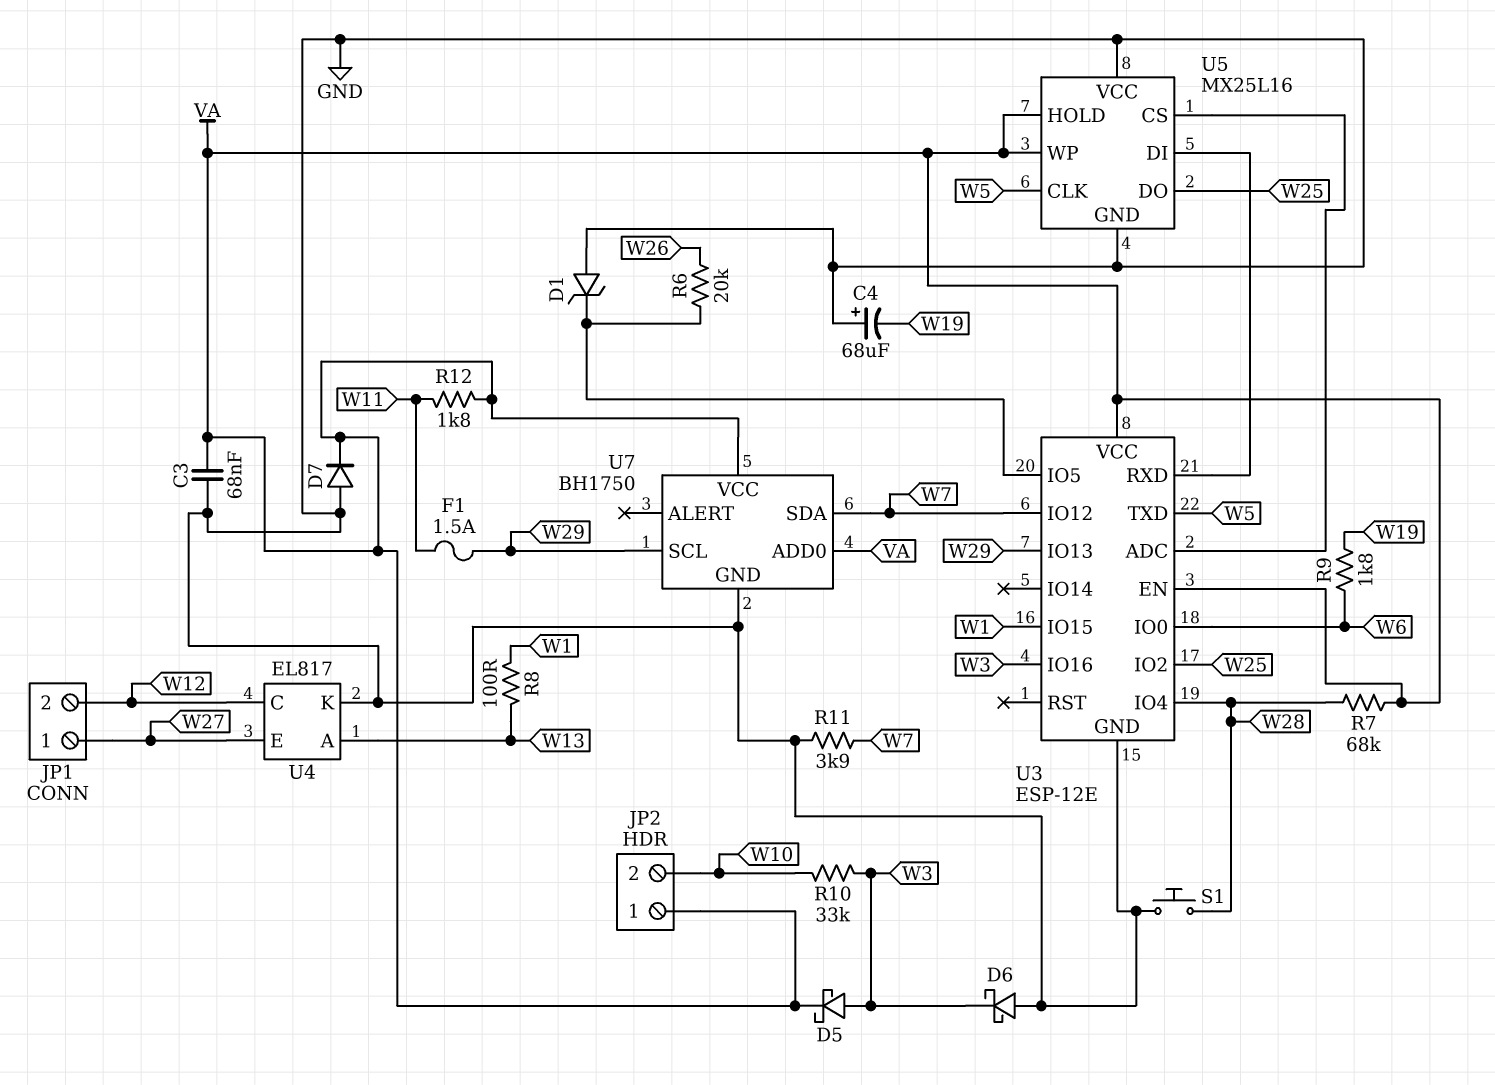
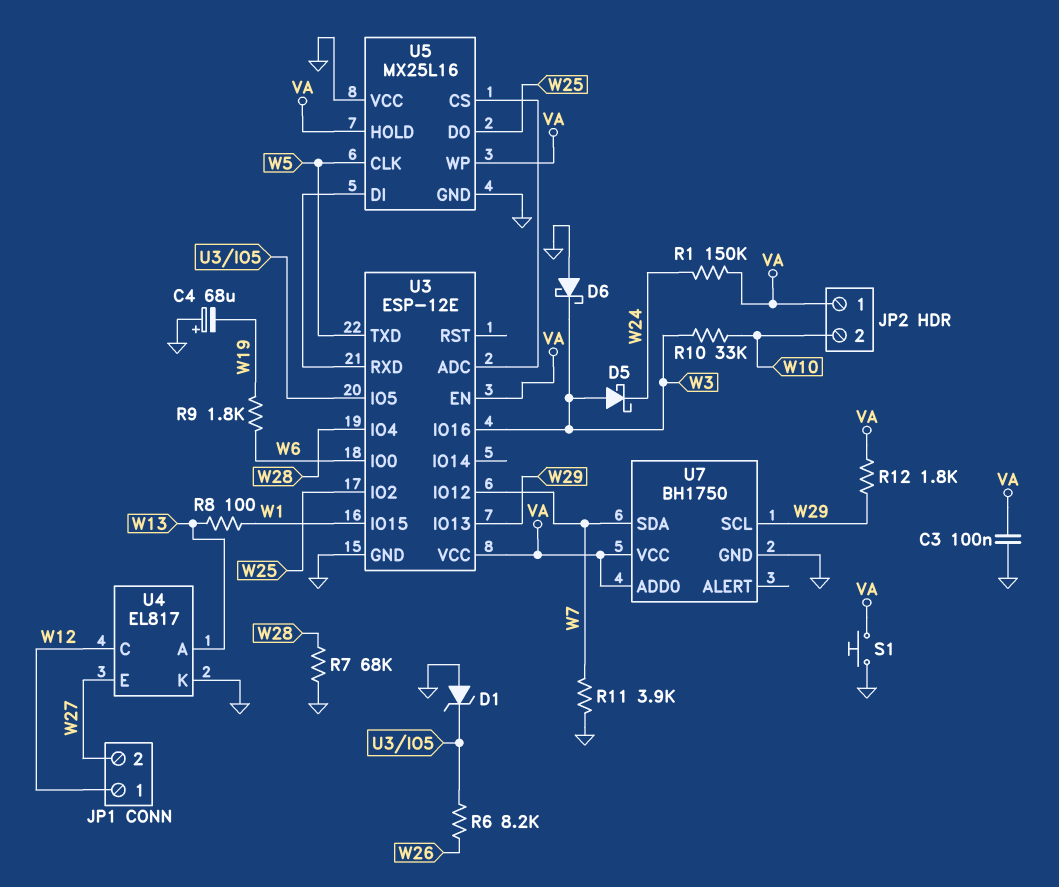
C3: 68nF (GND, VA) -> 100nF (GND, VA)
D5: schottky (A W3, K VA) -> schottky (A W3, K W24)
D7: diode (A GND, K VA) -> none
F1: 1.5A (W11, W29) -> none
JP1 pin 1: W27 -> W12
JP1 pin 2: W12 -> W27
R1: none -> 150k (VA, W24)
R6: 20k (U3/IO5, W26) -> 8.2k (U3/IO5, W26)
R7: 68k (VA, W28) -> 68k (GND, W28)
R12: 1.8k (VA, W11) -> 1.8k (VA, W29)
S1: button (GND, W28) -> button (GND, VA)

